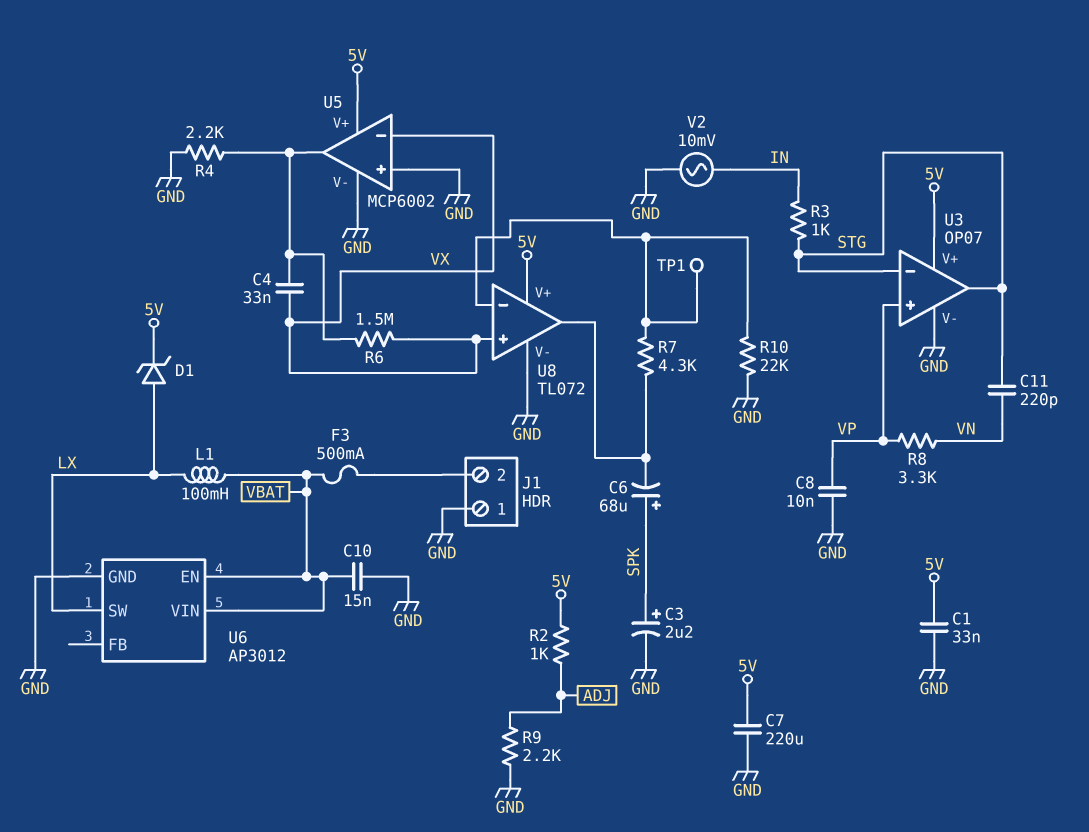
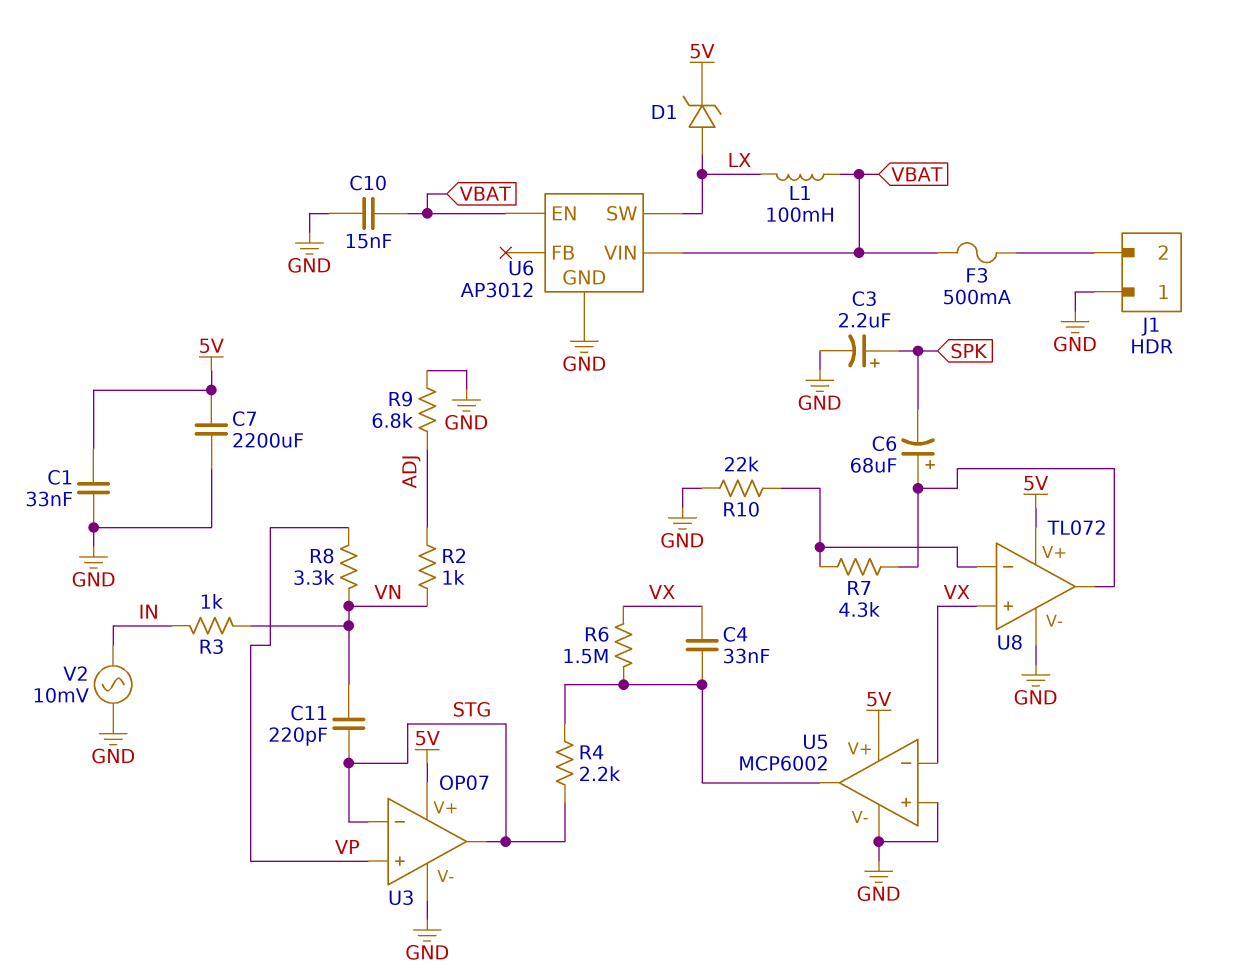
C6: 68uF (plus SPK, minus U8/out) -> 68uF (plus U8/out, minus SPK)
C7: 220uF (5V, GND) -> 2200uF (5V, GND)
C8: 10nF (GND, VP) -> none
R2: 1k (5V, ADJ) -> 1k (ADJ, VN)
R3: 1k (IN, STG) -> 1k (IN, VN)
R4: 2.2k (GND, U5/out) -> 2.2k (STG, U5/out)
R9: 2.2k (ADJ, GND) -> 6.8k (ADJ, GND)
TP1: test point (U8/in-) -> none

